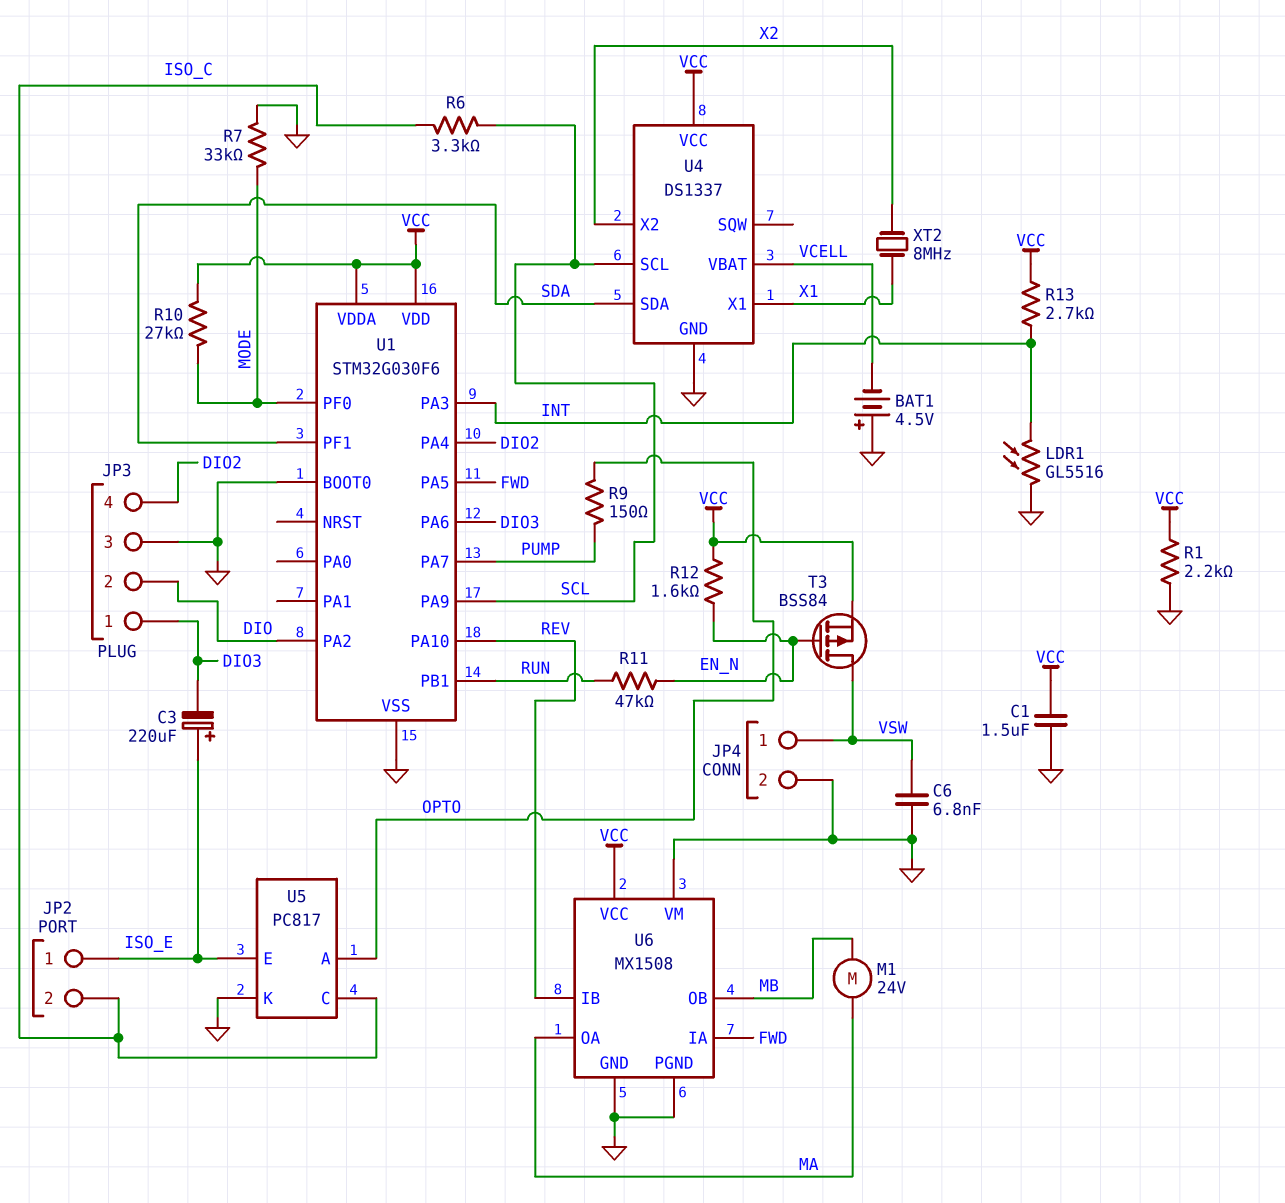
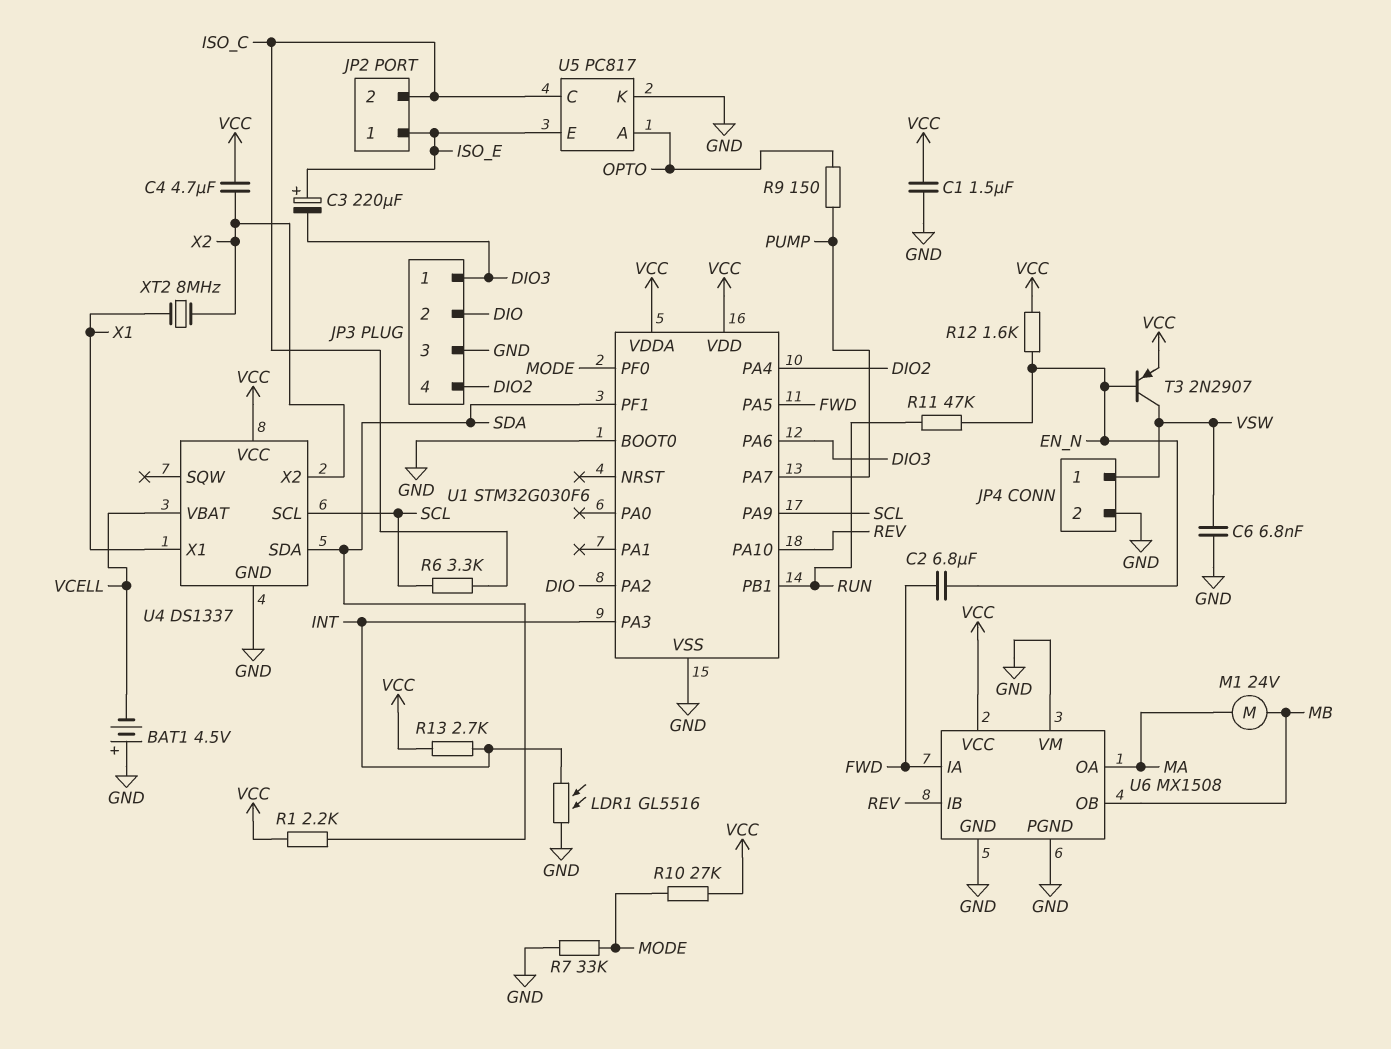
C2: none -> 6.8uF (EN_N, FWD)
C4: none -> 4.7uF (VCC, X2)
R1: 2.2k (GND, VCC) -> 2.2k (SDA, VCC)
T3: PMOS BSS84 (G EN_N, D VSW, S VCC) -> PNP 2N2907 (B EN_N, C VSW, E VCC)

